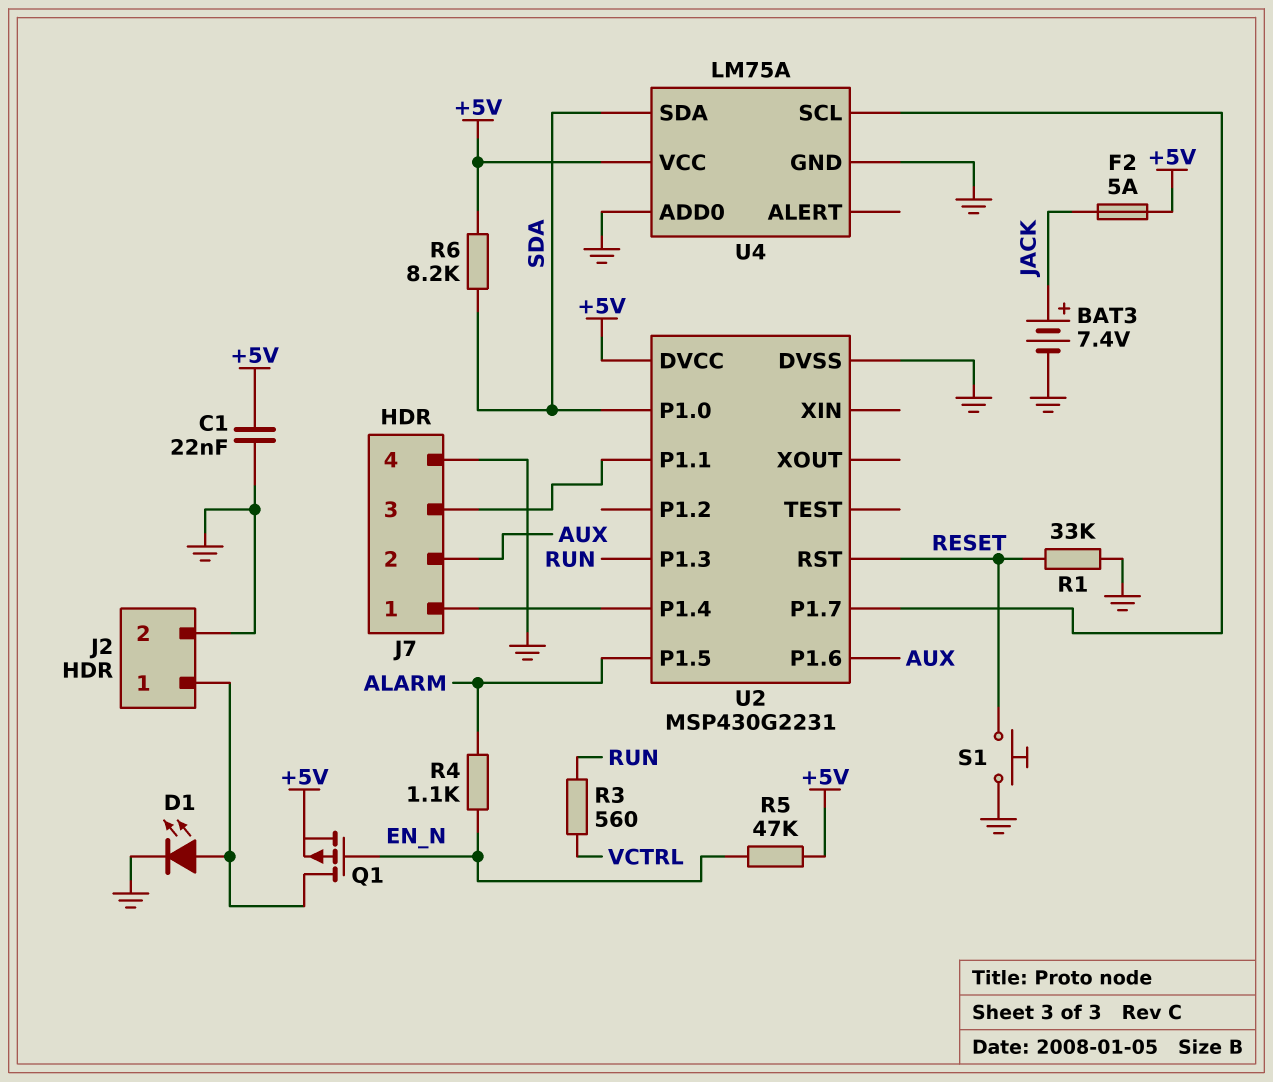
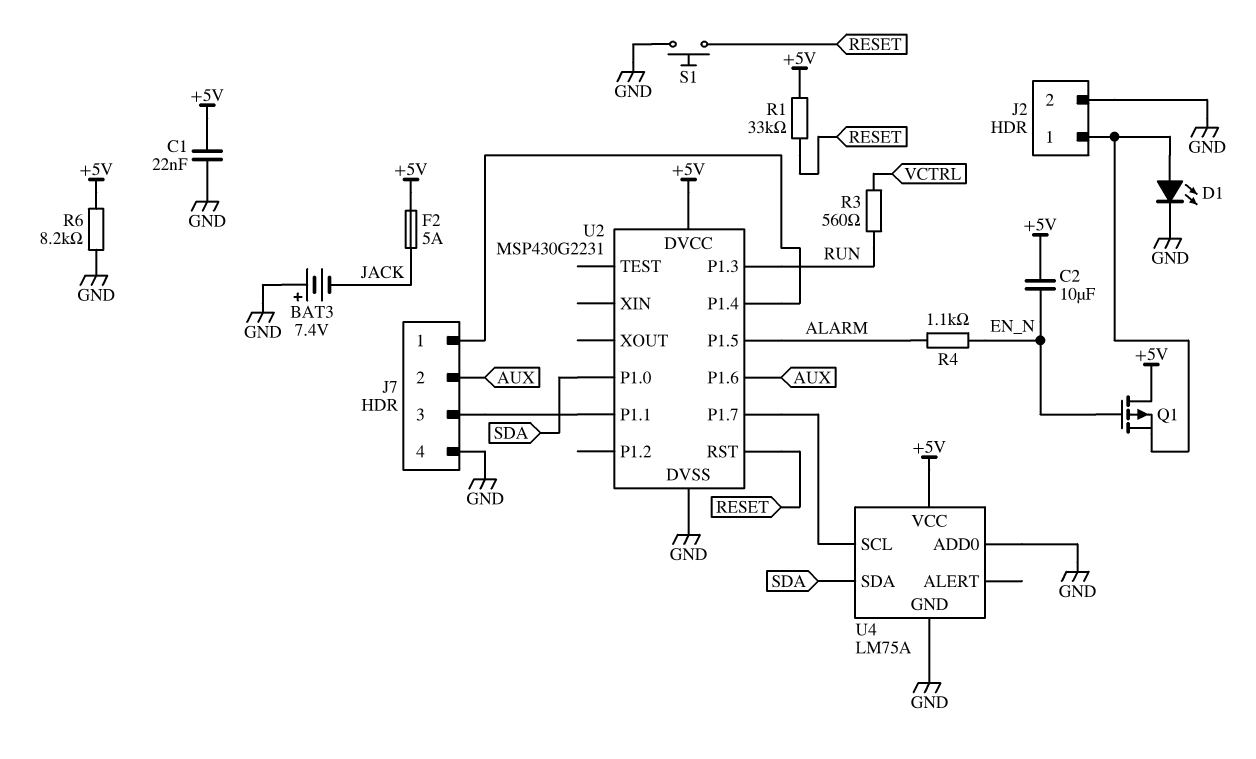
BAT3: 7.4V (plus JACK, minus GND) -> 7.4V (plus GND, minus JACK)
C2: none -> 10uF (+5V, EN_N)
Q1: PMOS (G EN_N, D J2/1, S +5V) -> PMOS (G EN_N, D +5V, S J2/1)
R1: 33k (GND, RESET) -> 33k (+5V, RESET)
R5: 47k (+5V, EN_N) -> none
R6: 8.2k (+5V, SDA) -> 8.2k (+5V, GND)

